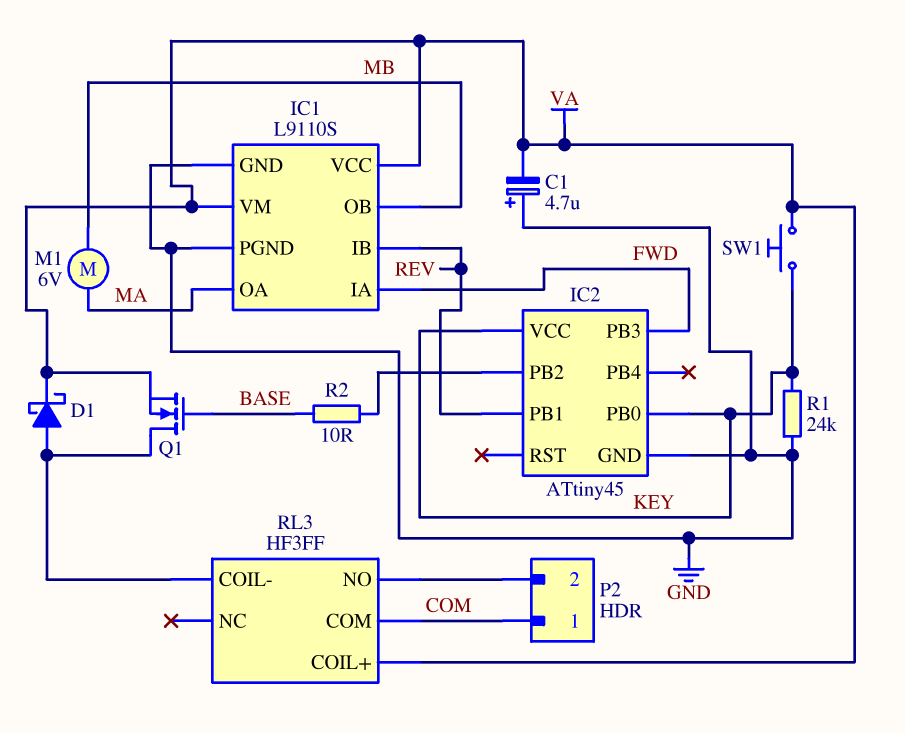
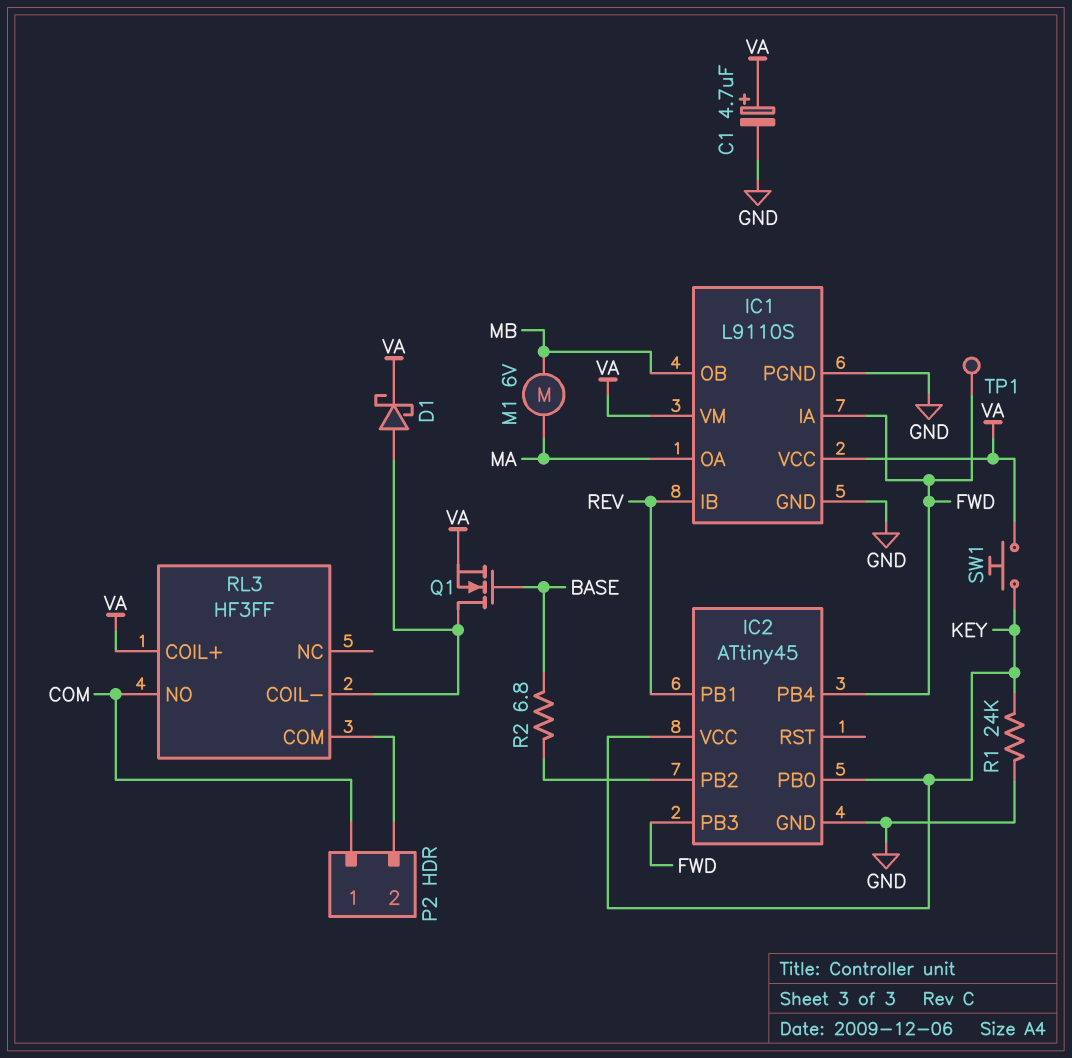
C1: 4.7uF (plus GND, minus VA) -> 4.7uF (plus VA, minus GND)
IC2 pin PB4: none -> FWD
R2: 10 (BASE, IC2/PB2) -> 6.8 (BASE, IC2/PB2)
RL3 pin COM: COM -> P2/2
RL3 pin NO: P2/2 -> COM
TP1: none -> test point (FWD)

